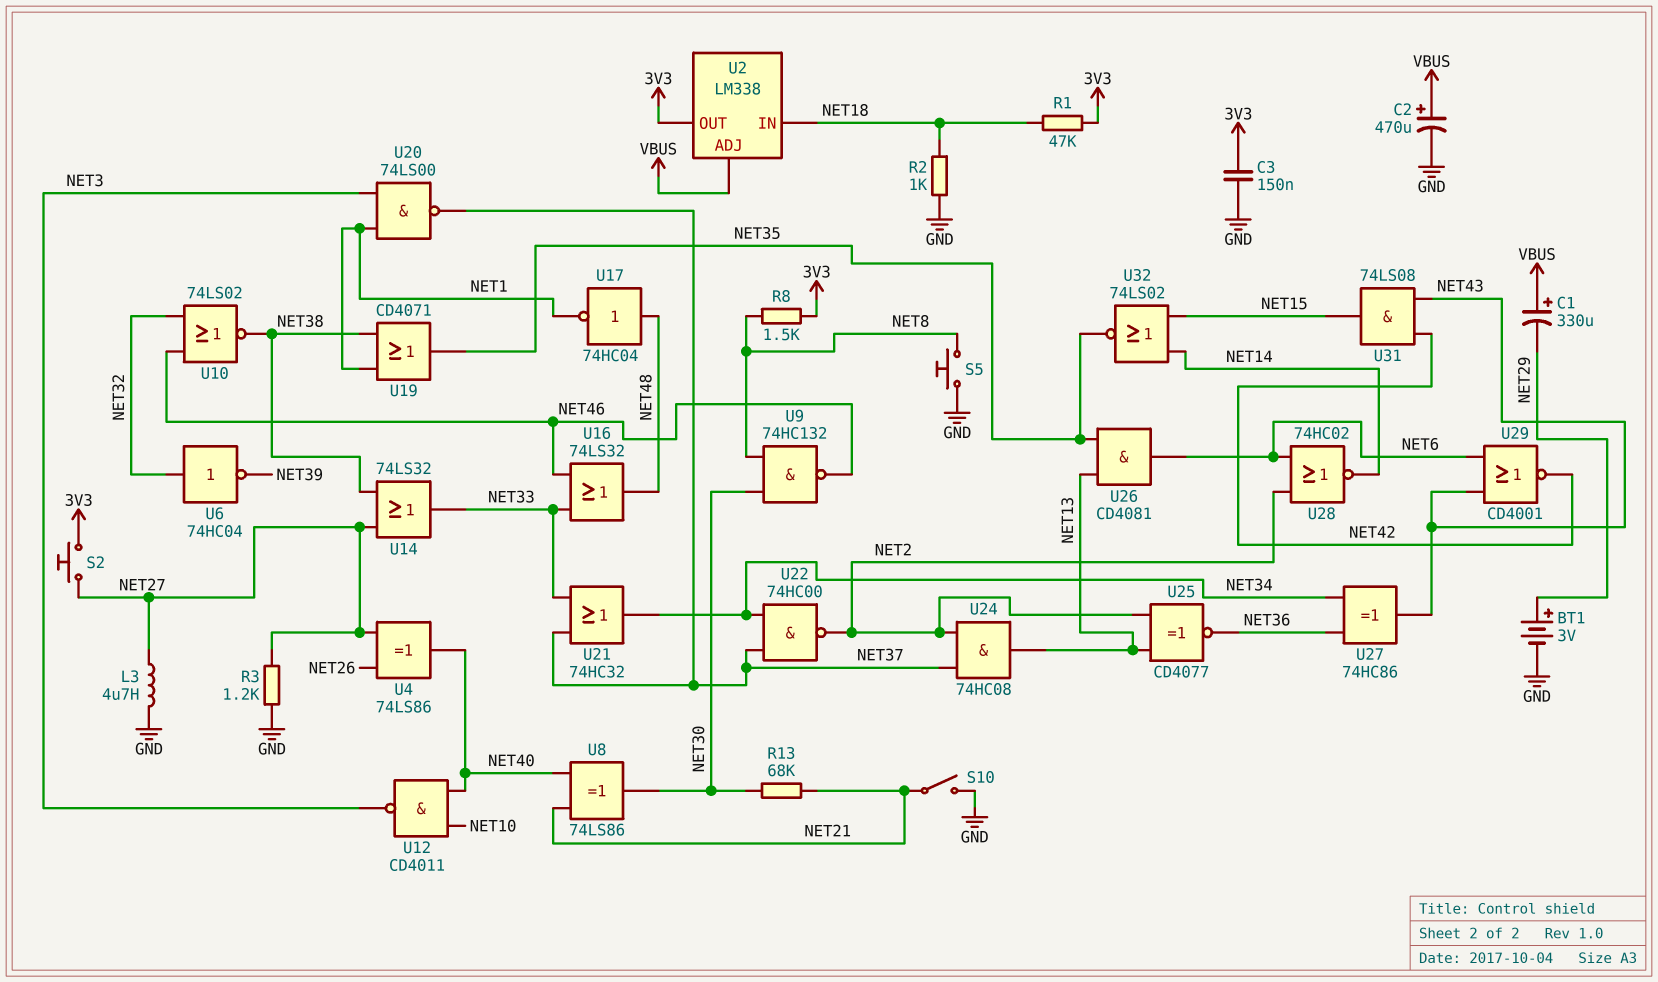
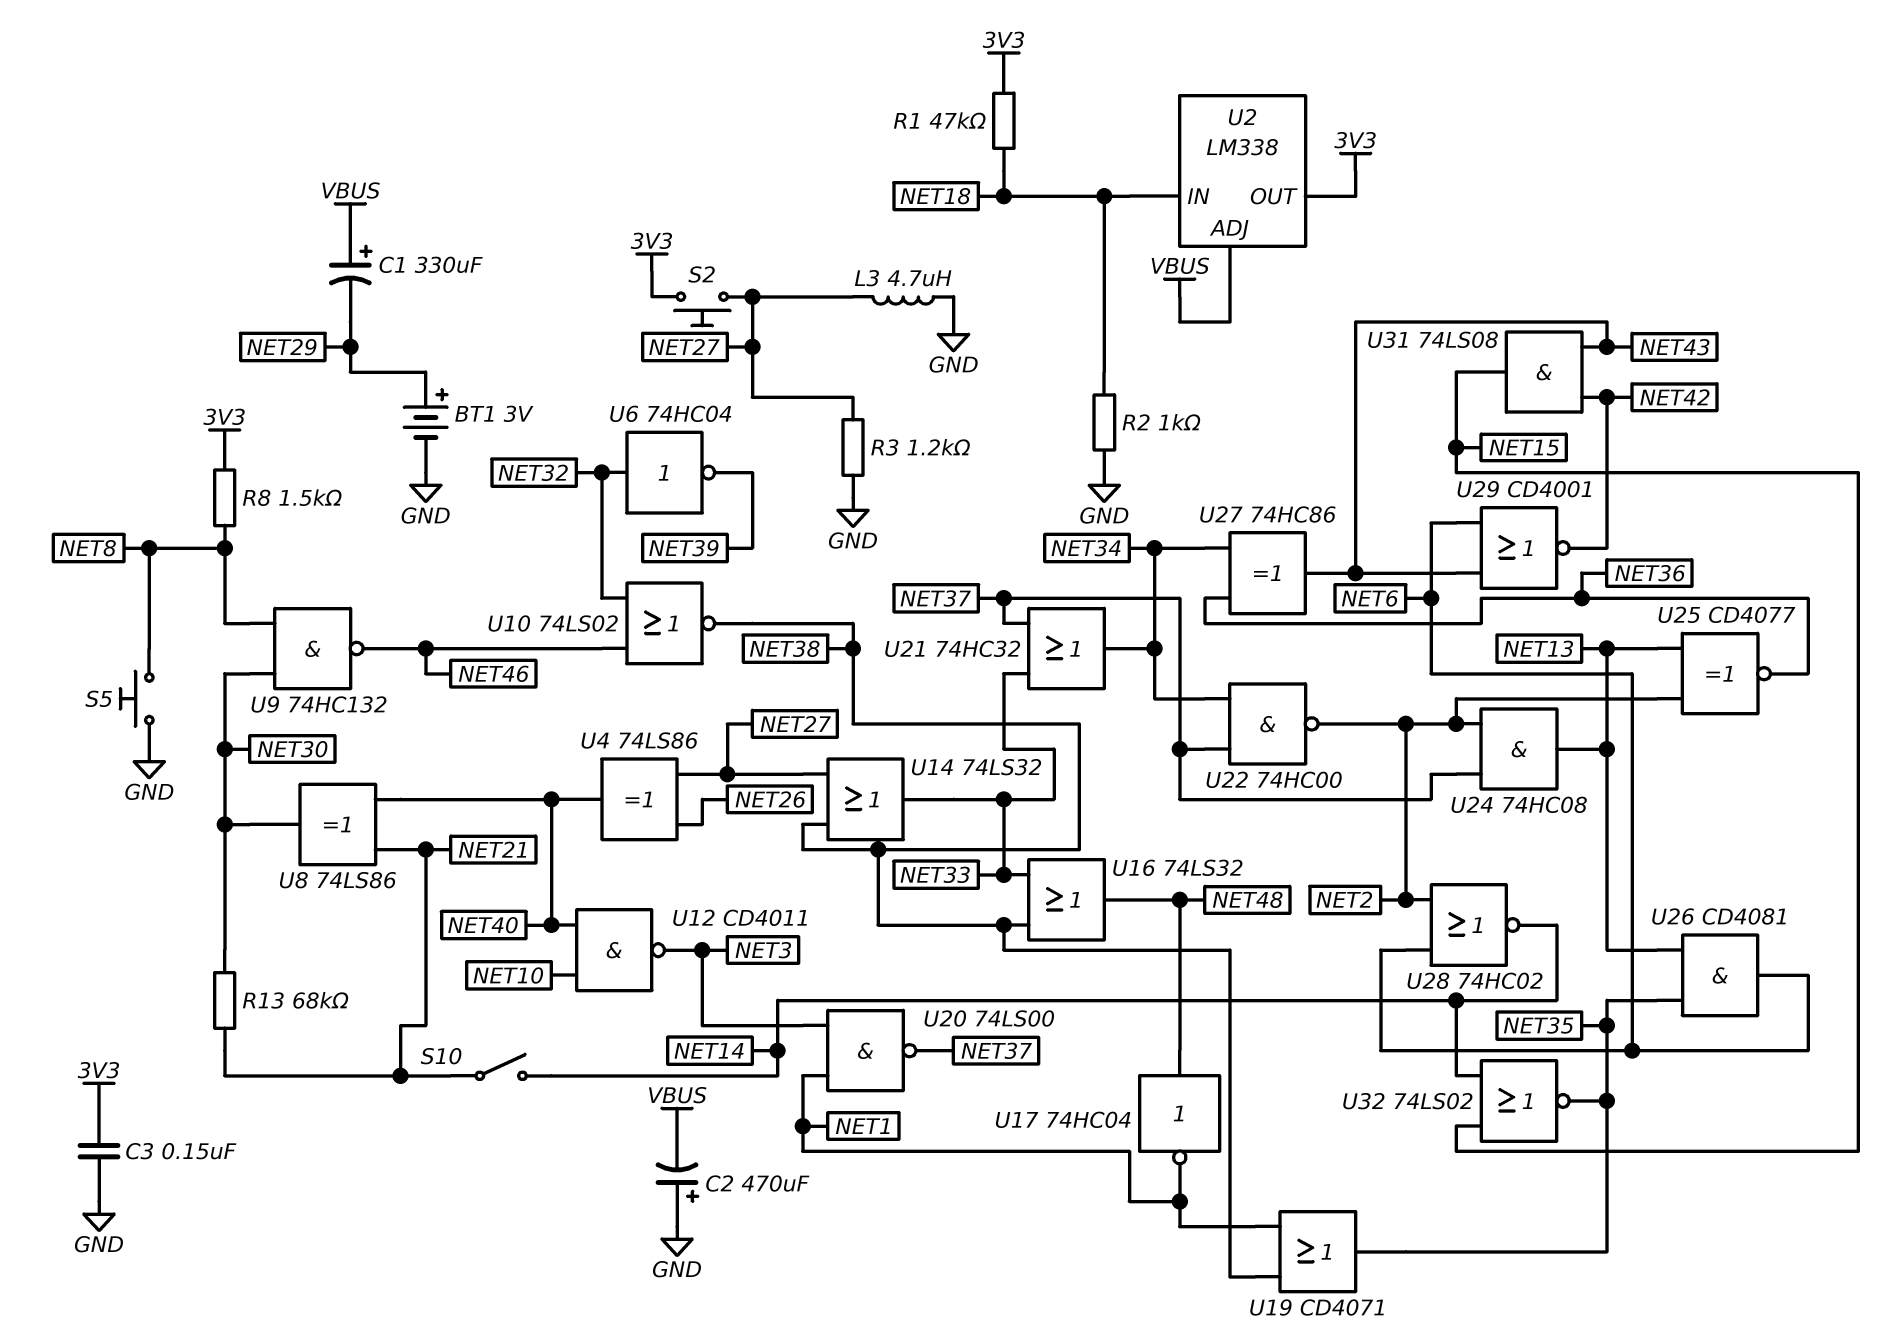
C2: 470uF (plus VBUS, minus GND) -> 470uF (plus GND, minus VBUS)
S10: switch (GND, NET21) -> switch (NET14, NET21)
U16: OR 74LS32 (in NET33, in NET46, out NET48) -> OR 74LS32 (in NET33, in NET38, out NET48)

